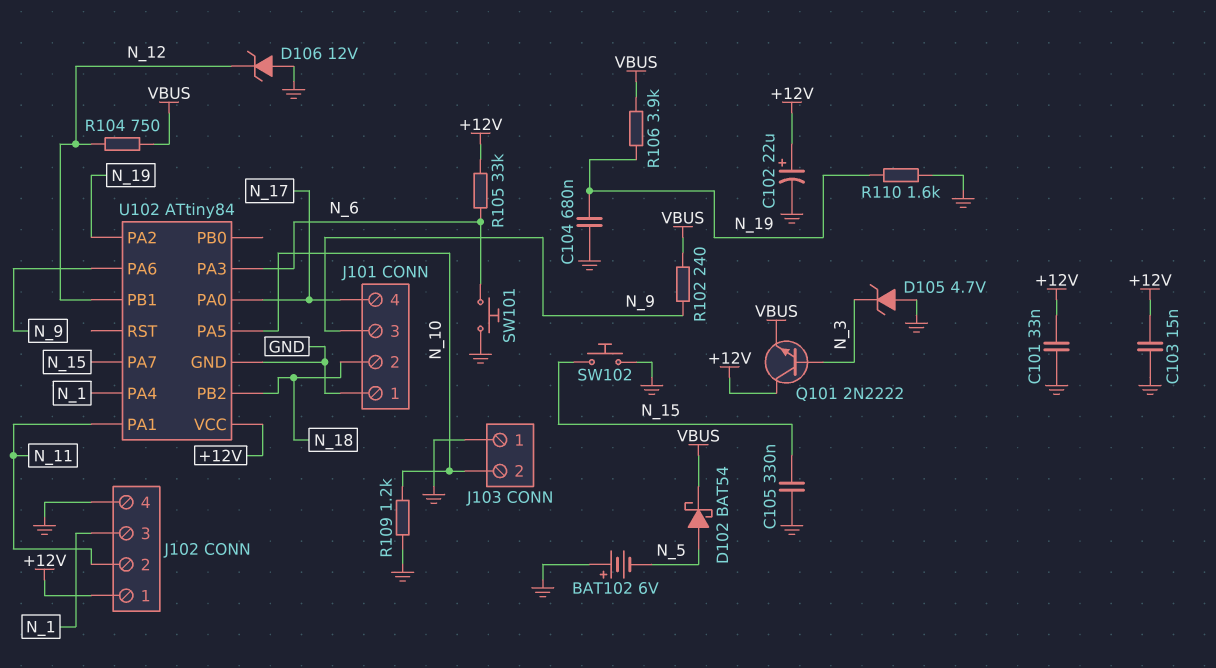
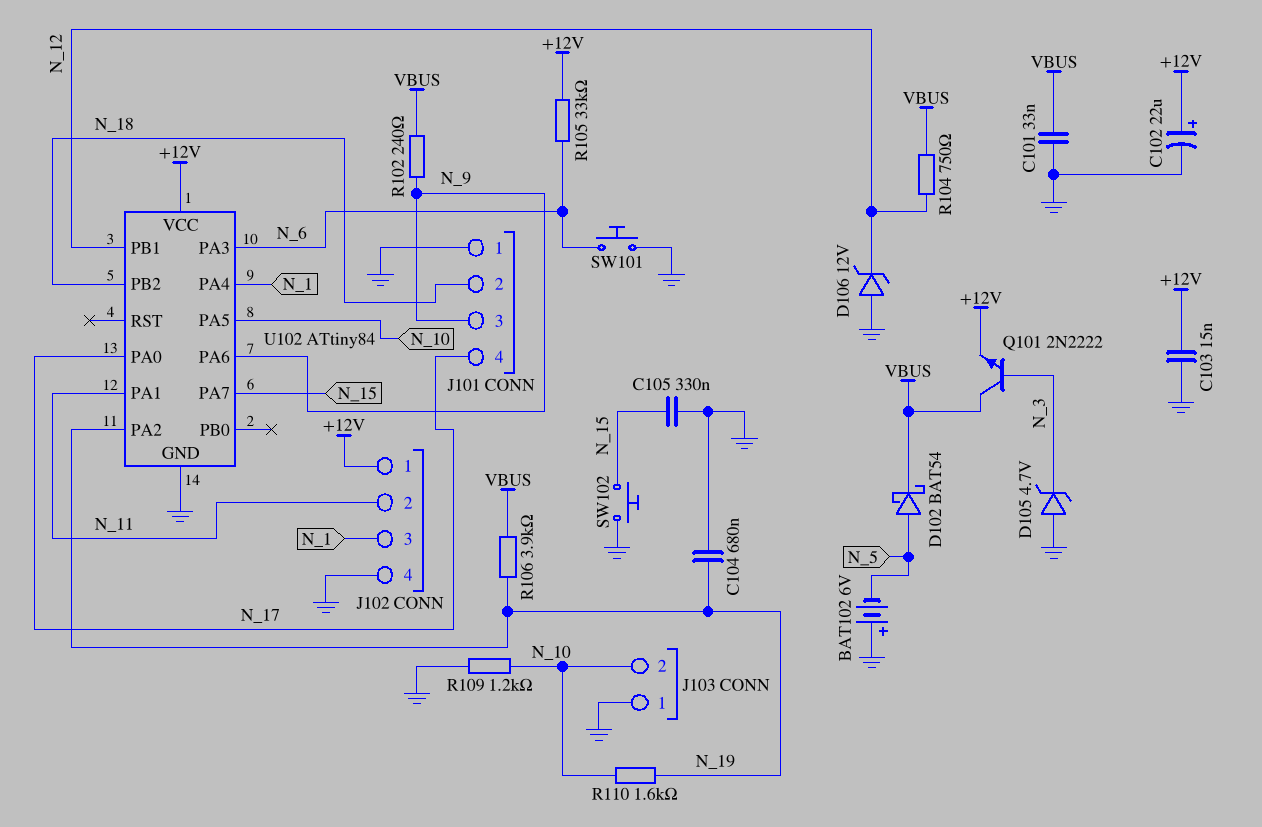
C101: 33nF (+12V, GND) -> 33nF (GND, VBUS)
Q101: NPN 2N2222 (B N_3, C +12V, E VBUS) -> NPN 2N2222 (B N_3, C VBUS, E +12V)
R110: 1.6k (GND, N_19) -> 1.6k (N_10, N_19)

